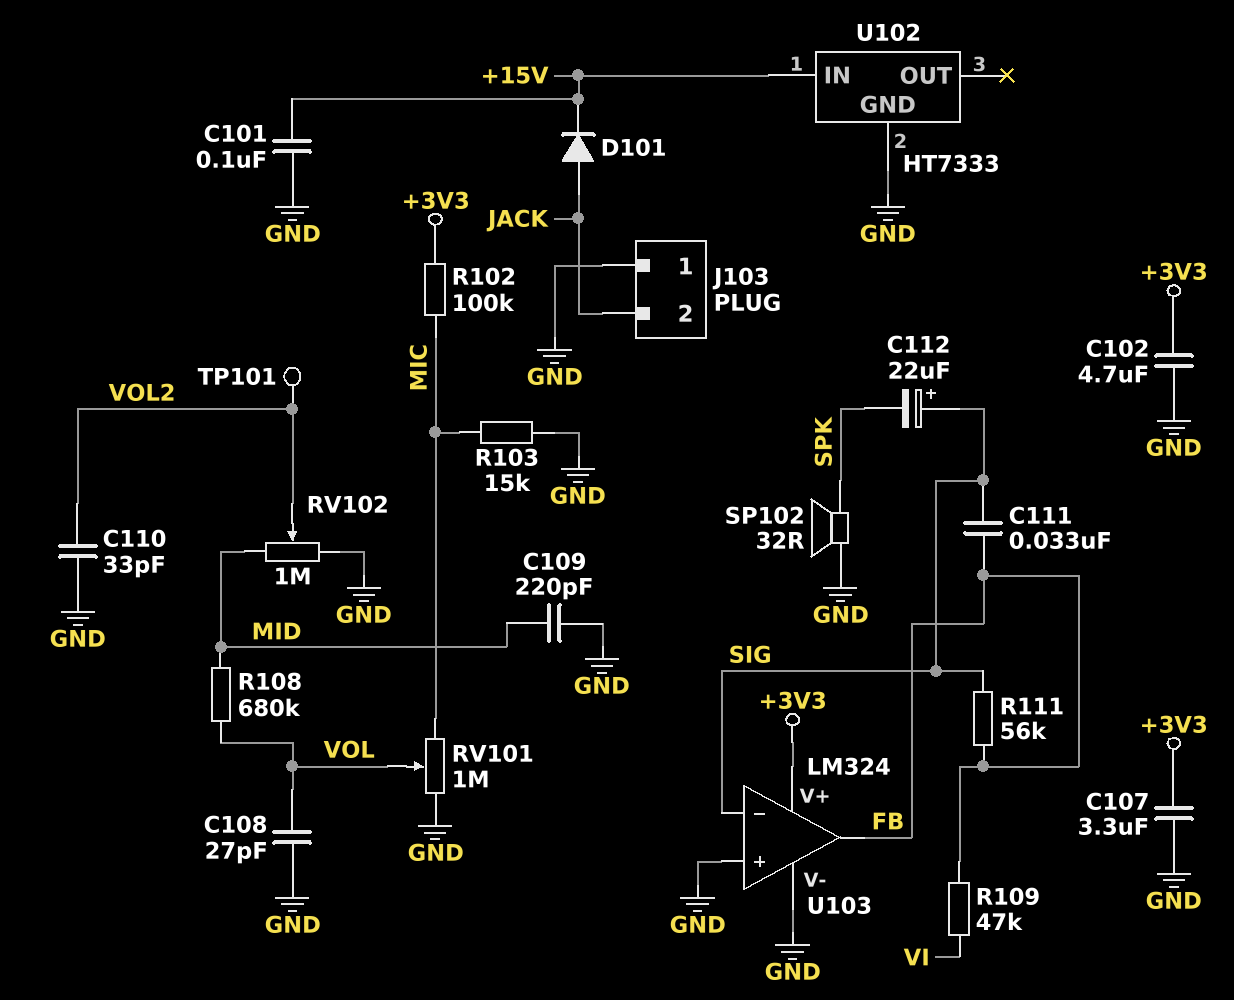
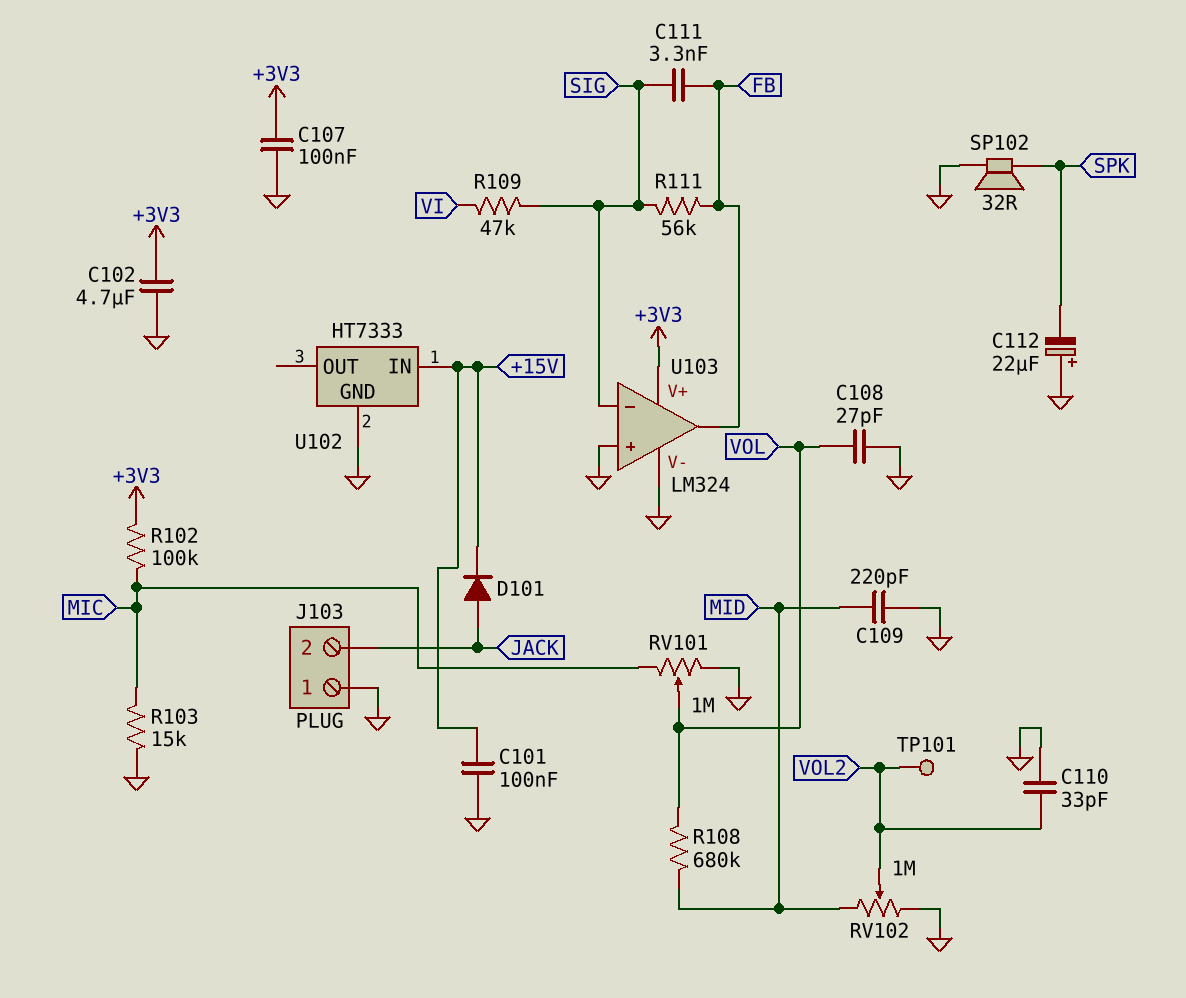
C107: 3.3uF (+3V3, GND) -> 100nF (+3V3, GND)
C111: 33nF (FB, SIG) -> 3.3nF (FB, SIG)
C112: 22uF (plus SIG, minus SPK) -> 22uF (plus GND, minus SPK)
R109: 47k (FB, VI) -> 47k (SIG, VI)

